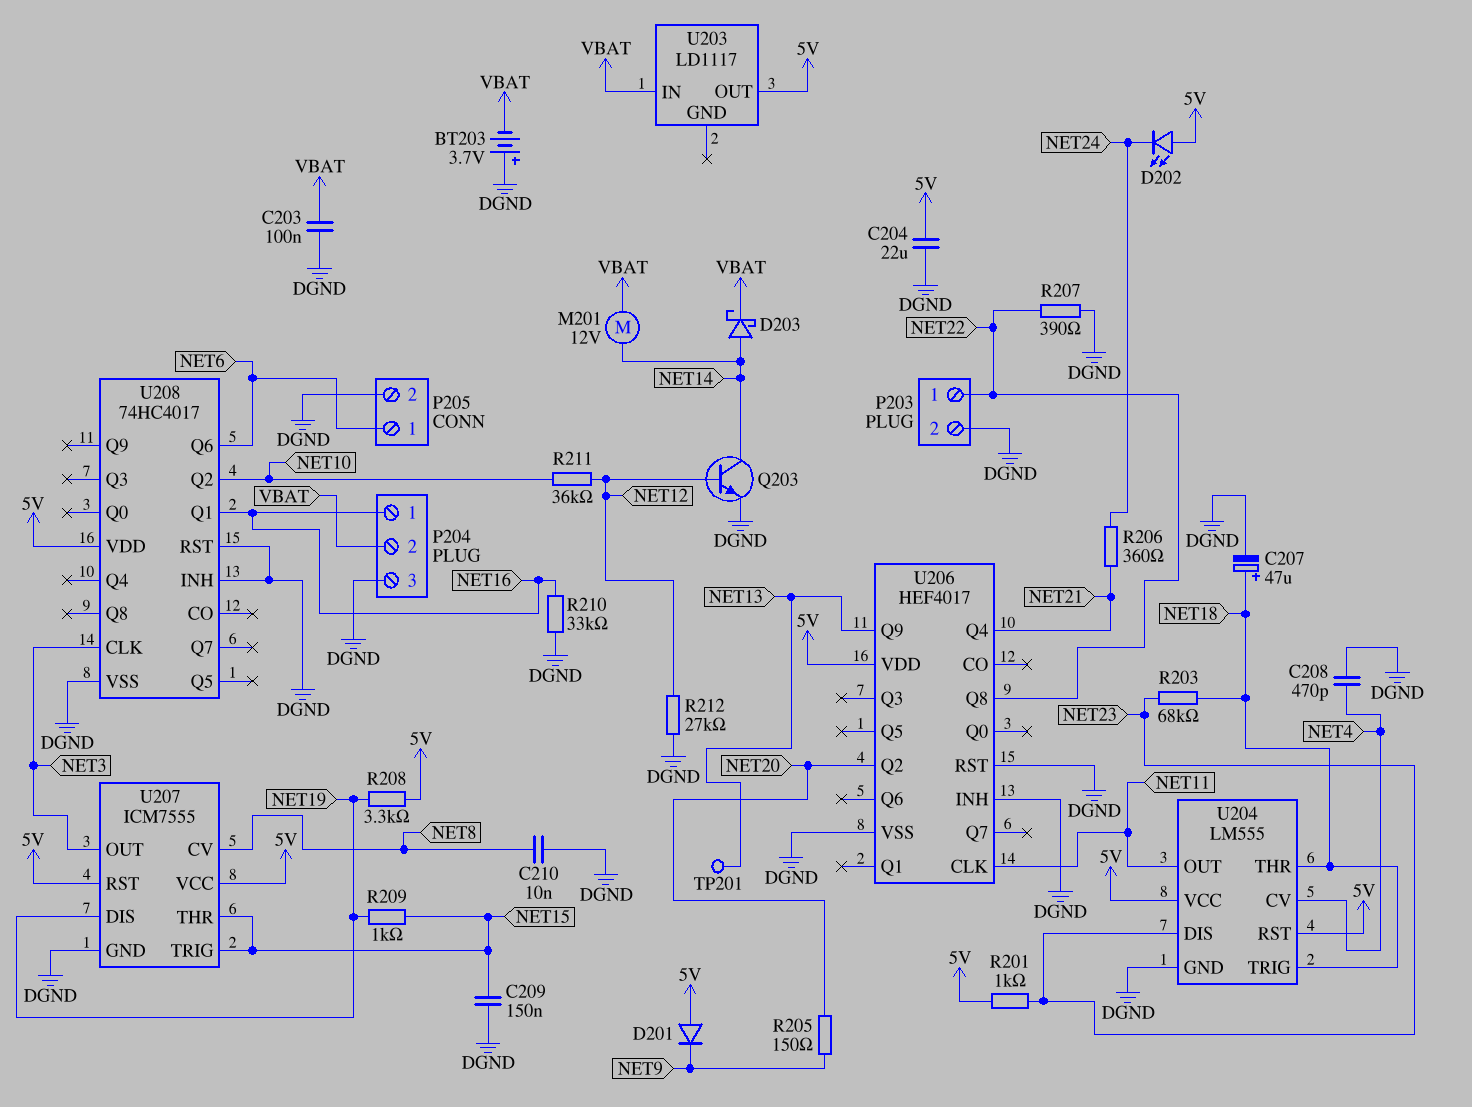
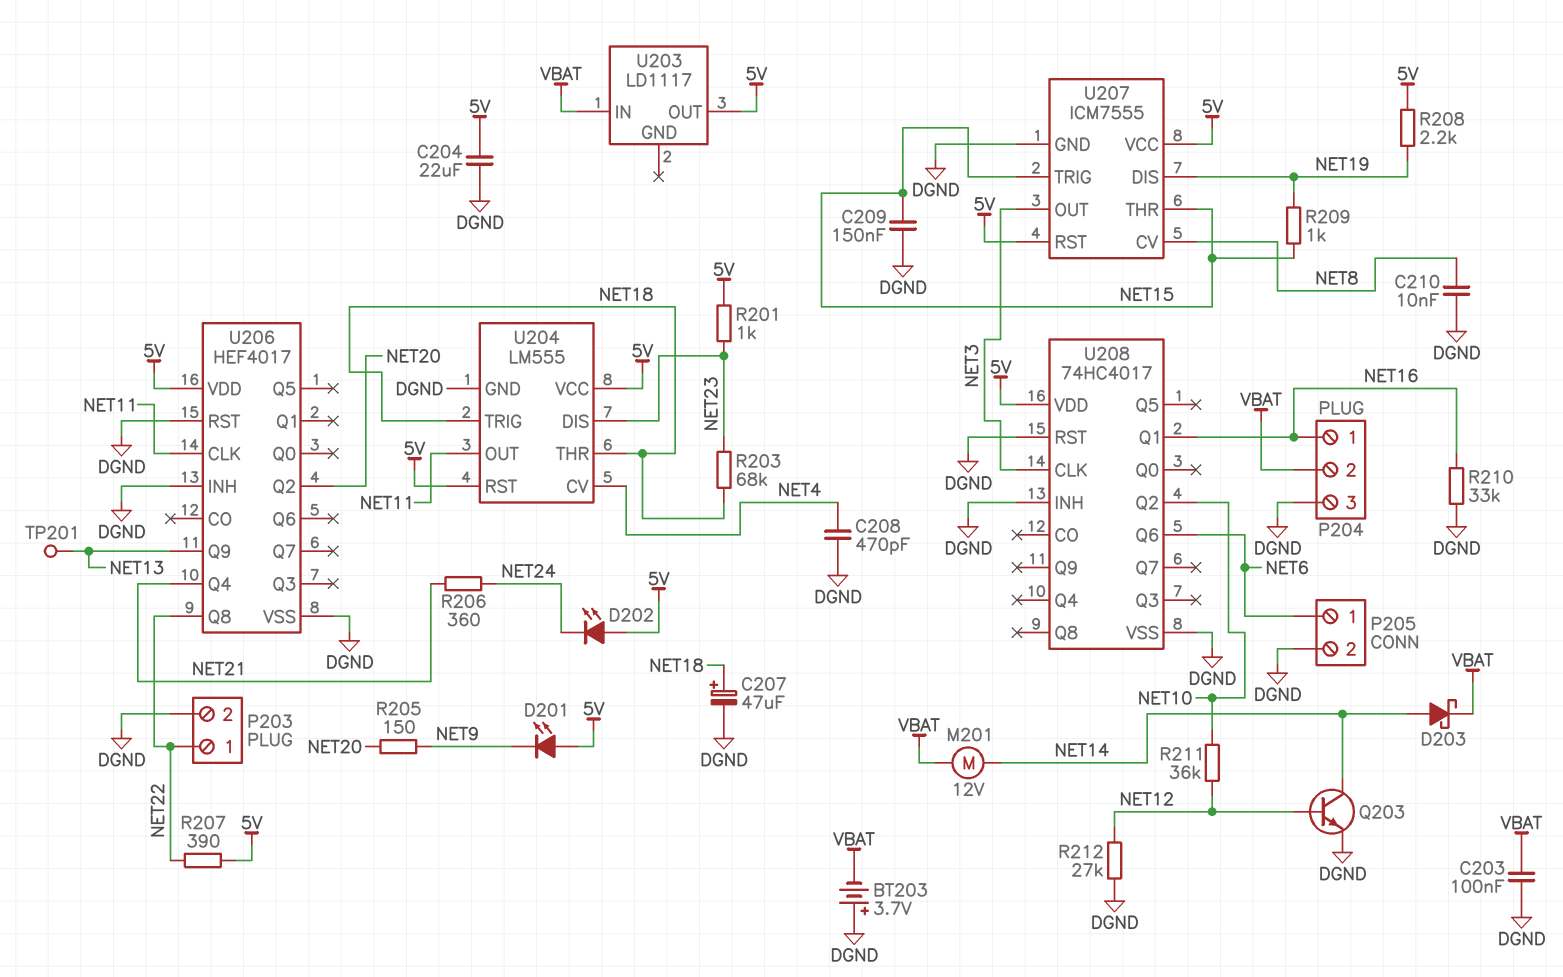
D201: diode (A 5V, K NET9) -> LED (A 5V, K NET9)
R207: 390 (DGND, NET22) -> 390 (5V, NET22)
R208: 3.3k (5V, NET19) -> 2.2k (5V, NET19)

